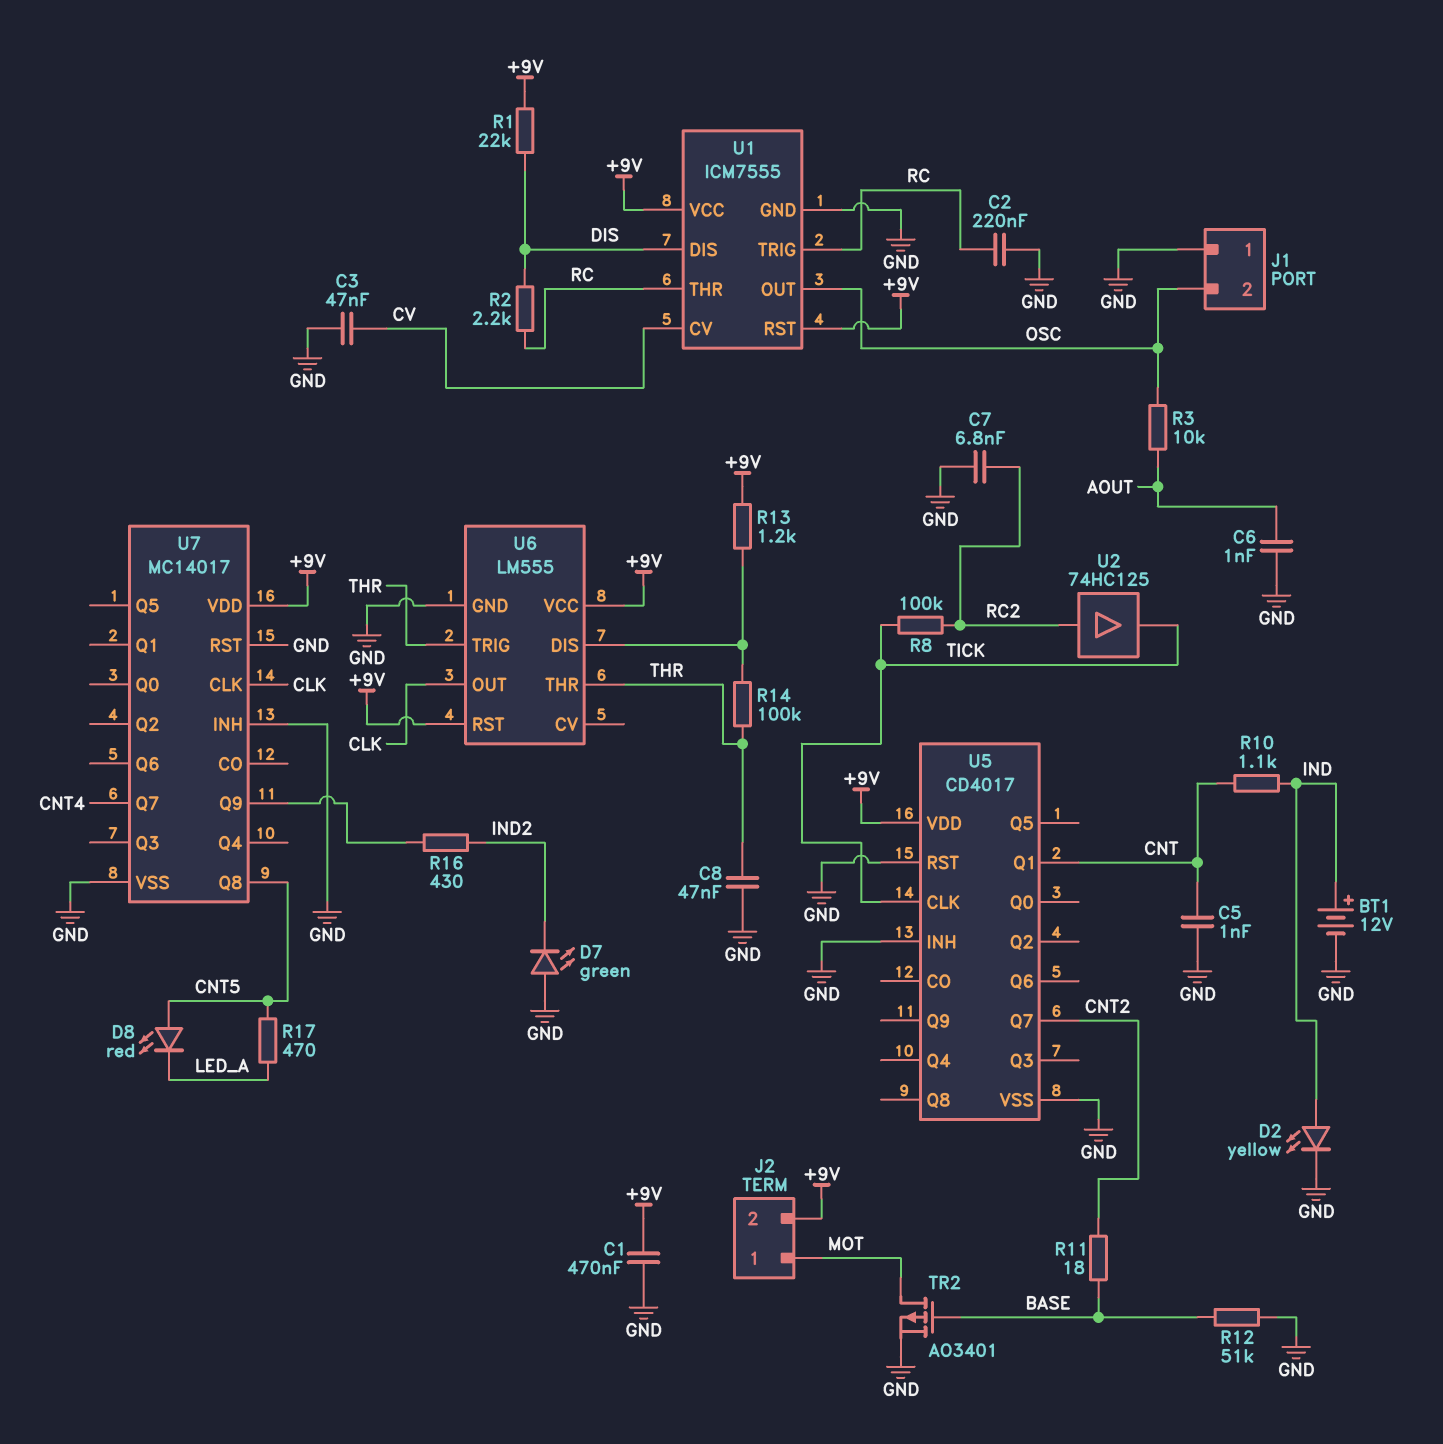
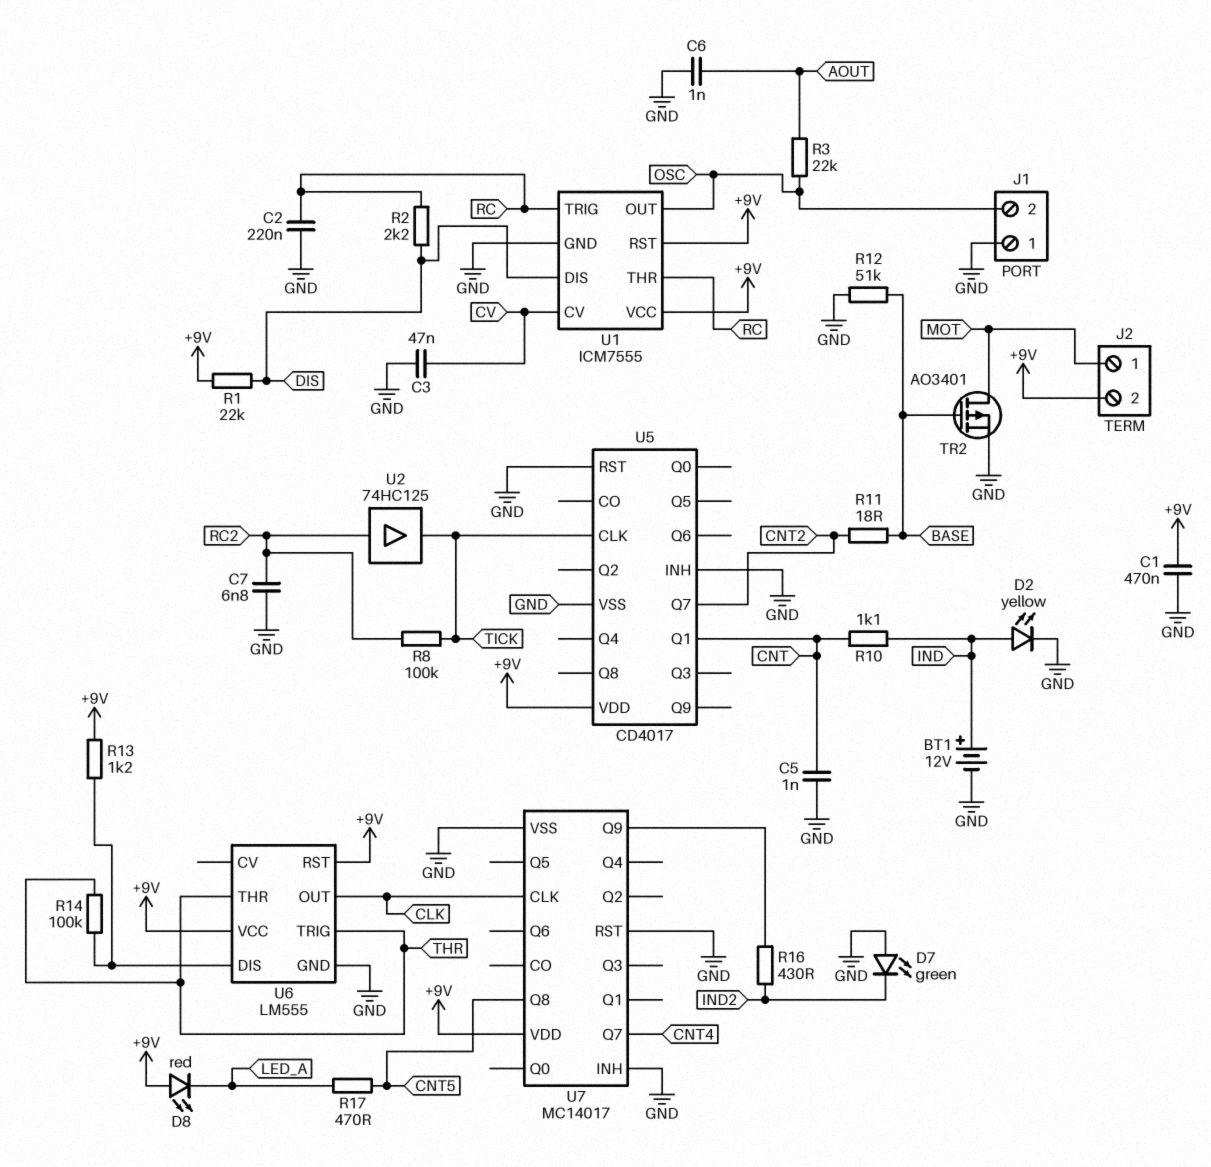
C8: 47nF (GND, THR) -> none
D8: LED red (A CNT5, K LED_A) -> LED red (A +9V, K LED_A)
R3: 10k (AOUT, OSC) -> 22k (AOUT, OSC)

